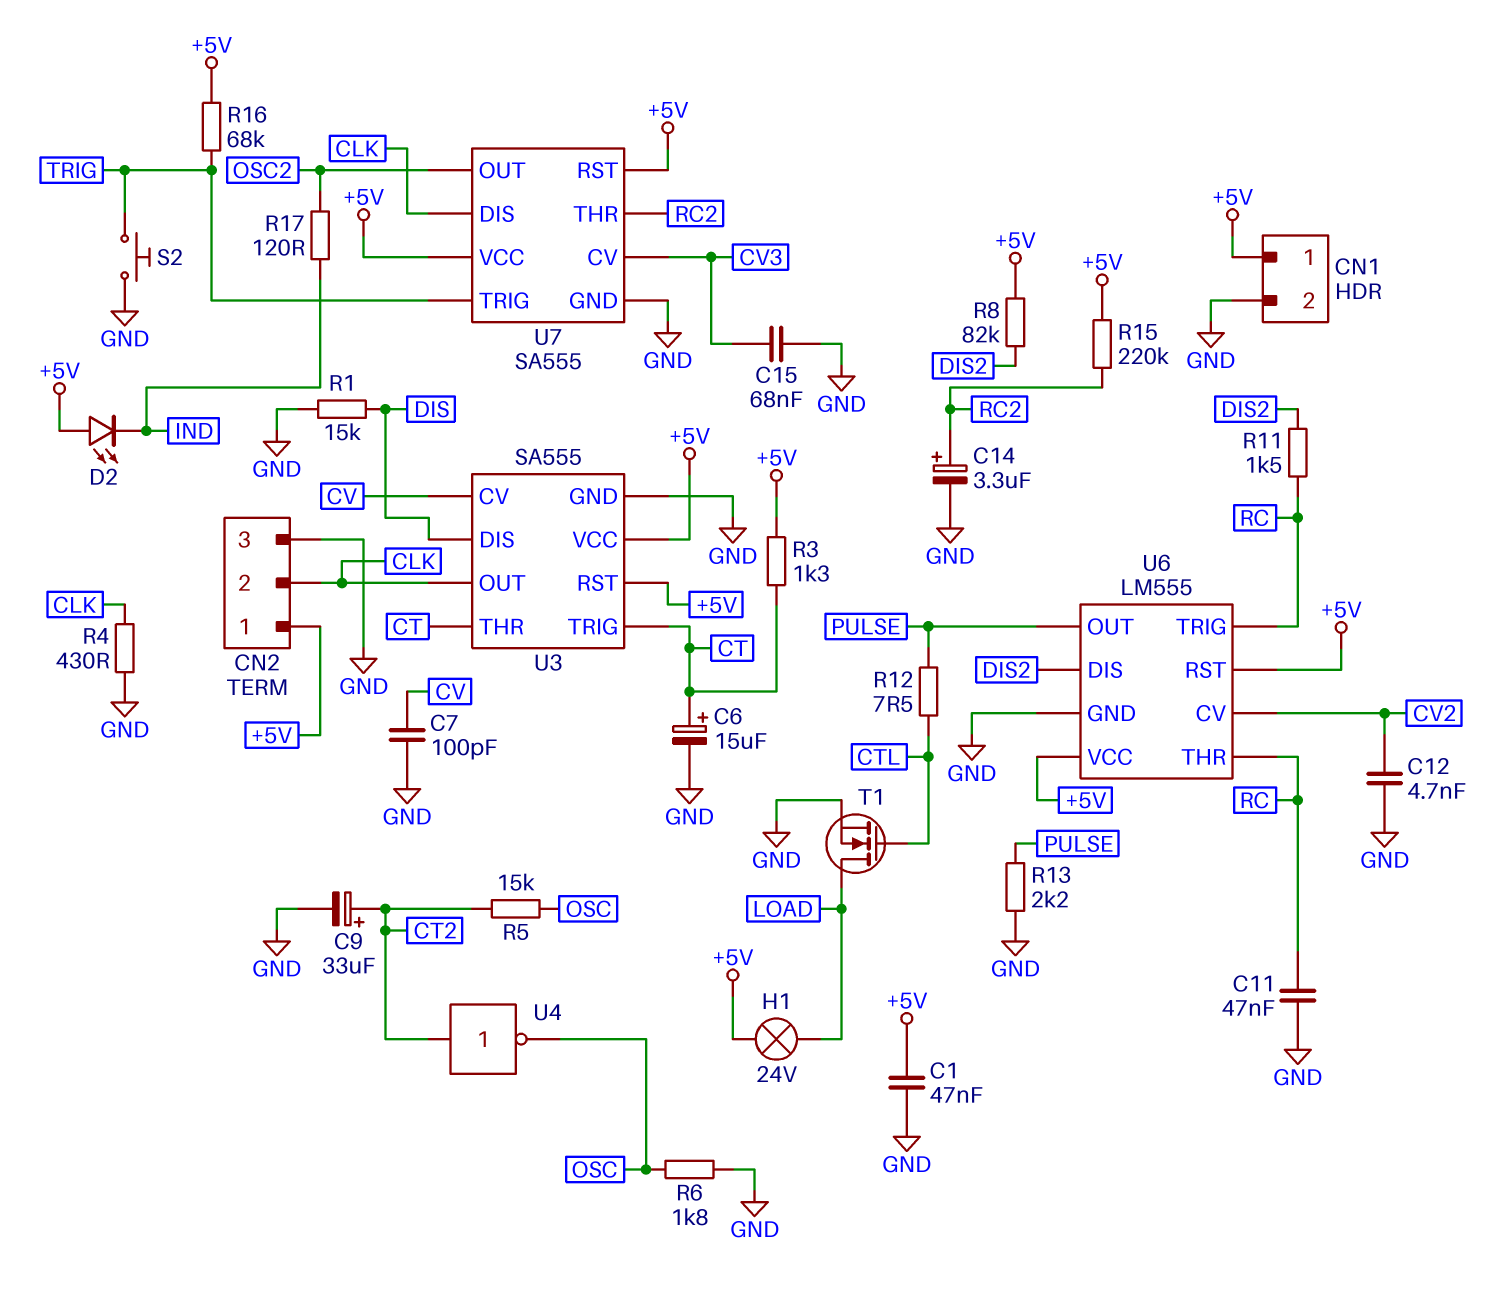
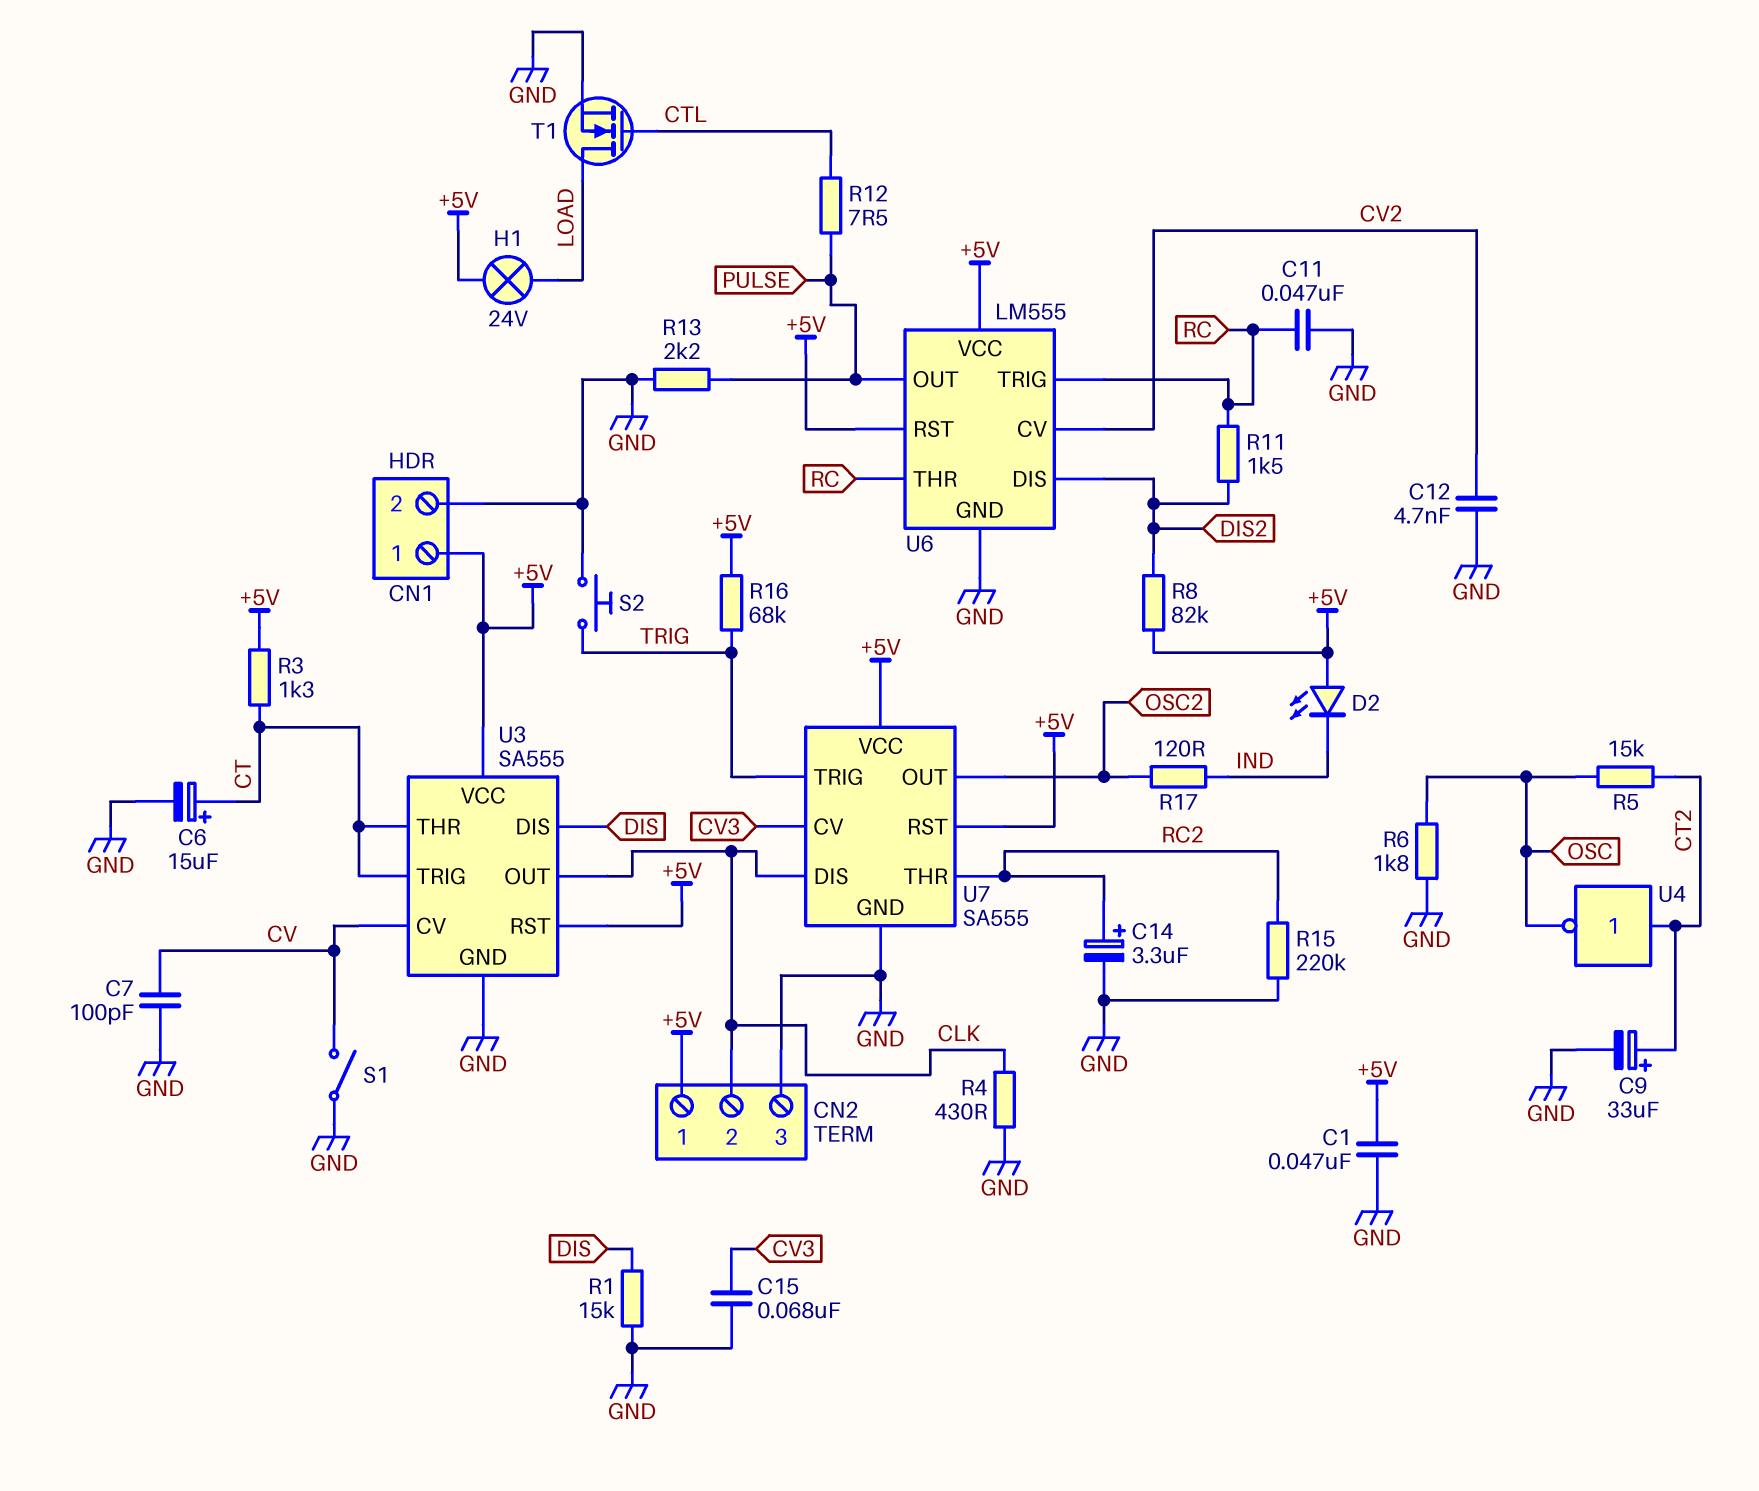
R15: 220k (+5V, RC2) -> 220k (GND, RC2)
S1: none -> switch (CV, GND)

